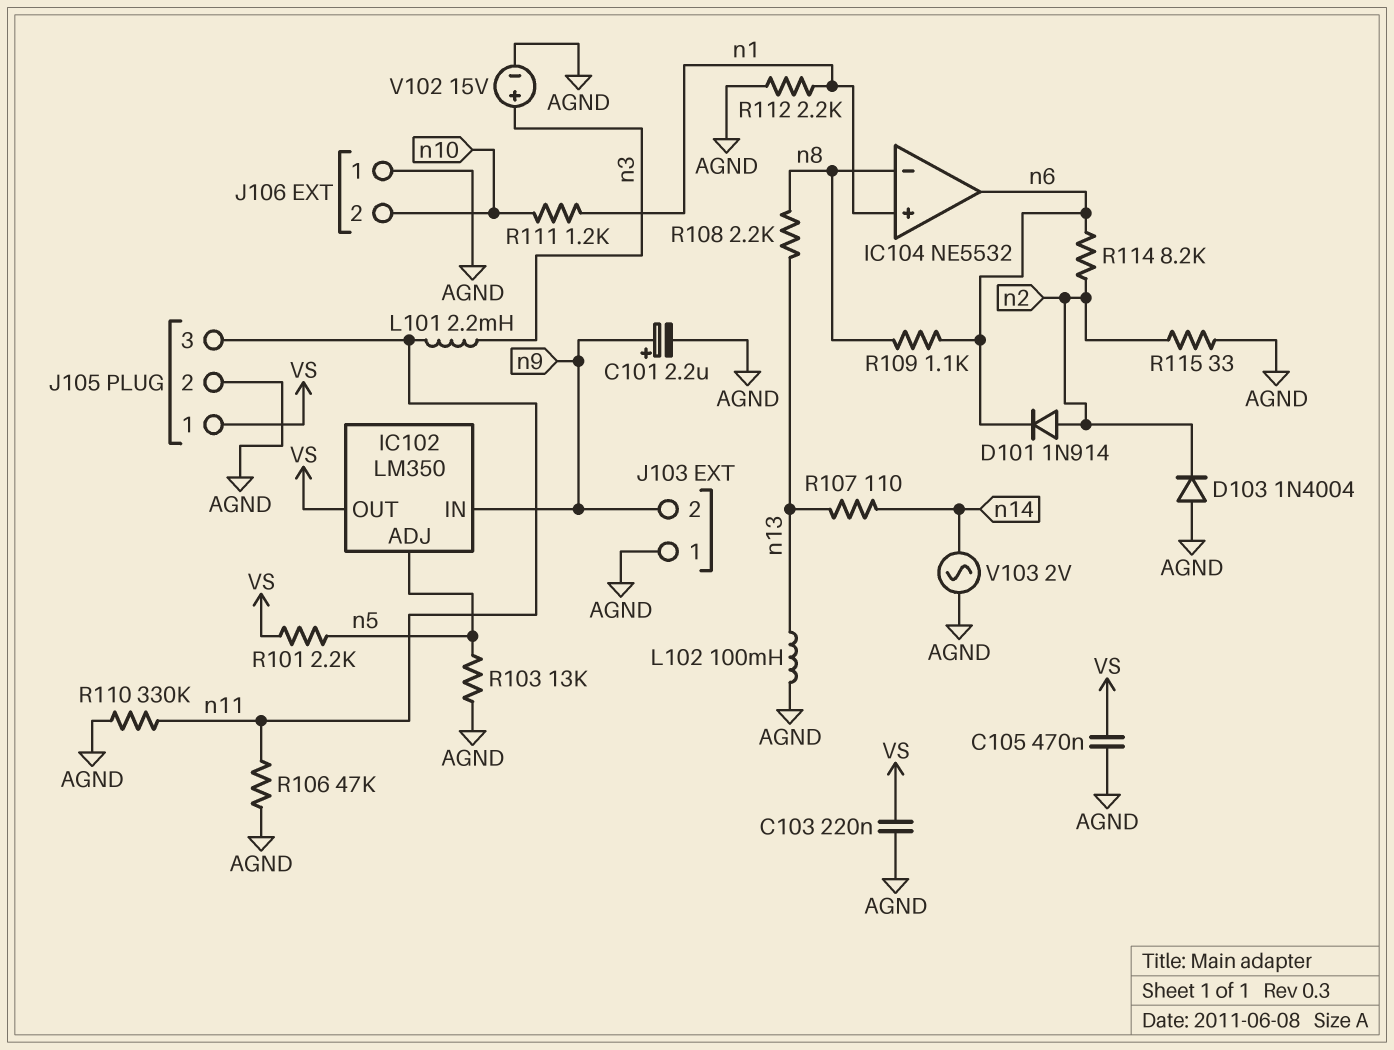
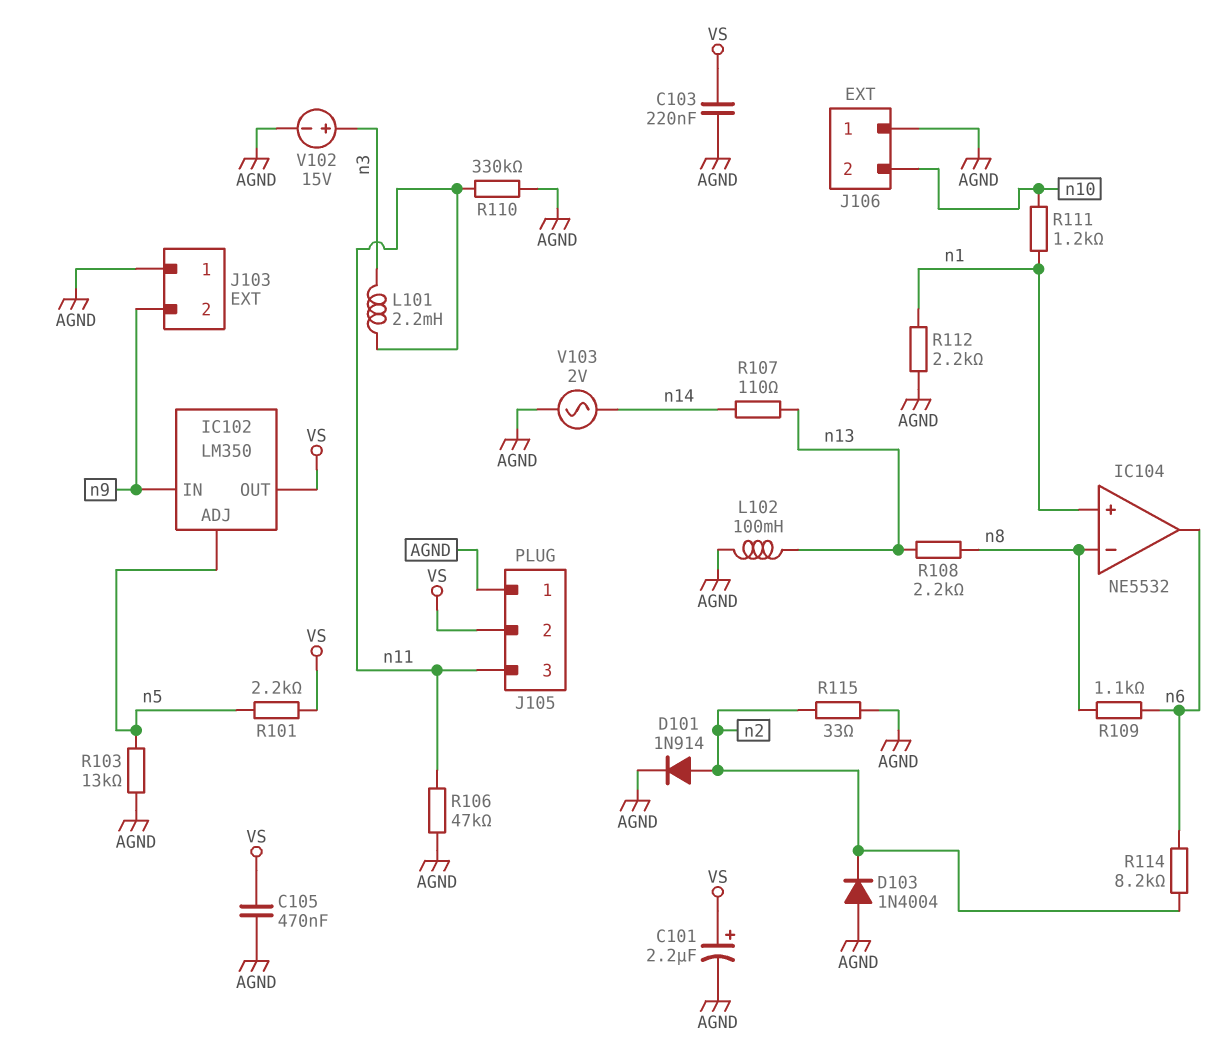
C101: 2.2uF (plus n9, minus AGND) -> 2.2uF (plus VS, minus AGND)
D101: diode 1N914 (A n2, K n6) -> diode 1N914 (A n2, K AGND)
J105 pin 1: VS -> AGND
J105 pin 2: AGND -> VS

